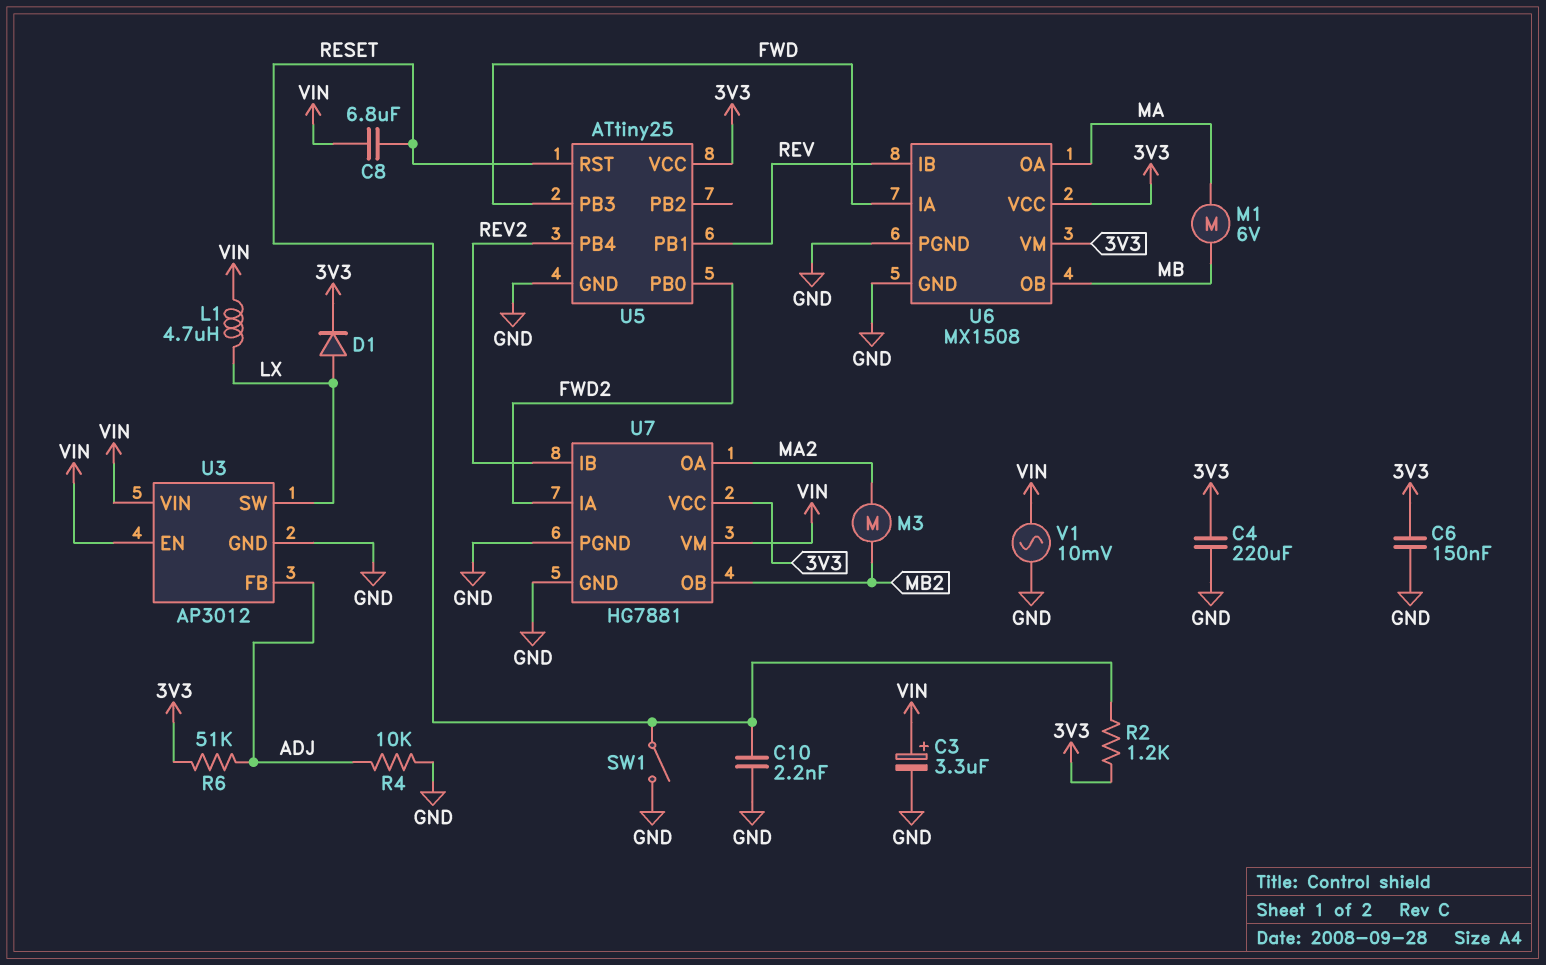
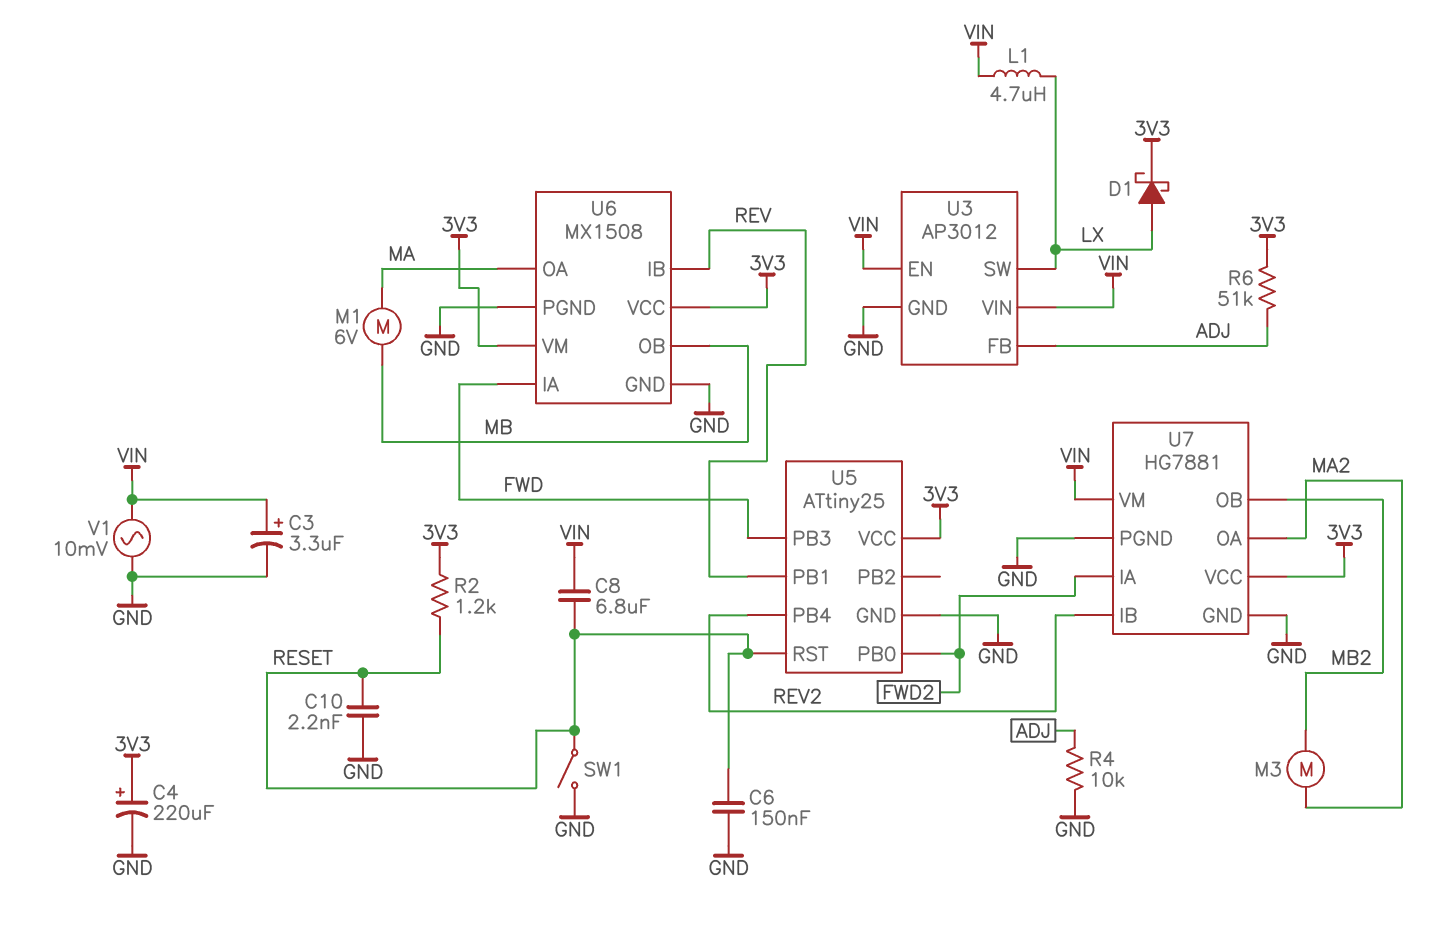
C4: 220uF (3V3, GND) -> 220uF (plus 3V3, minus GND)
C6: 150nF (3V3, GND) -> 150nF (GND, RESET)
D1: diode (A LX, K 3V3) -> schottky (A LX, K 3V3)

